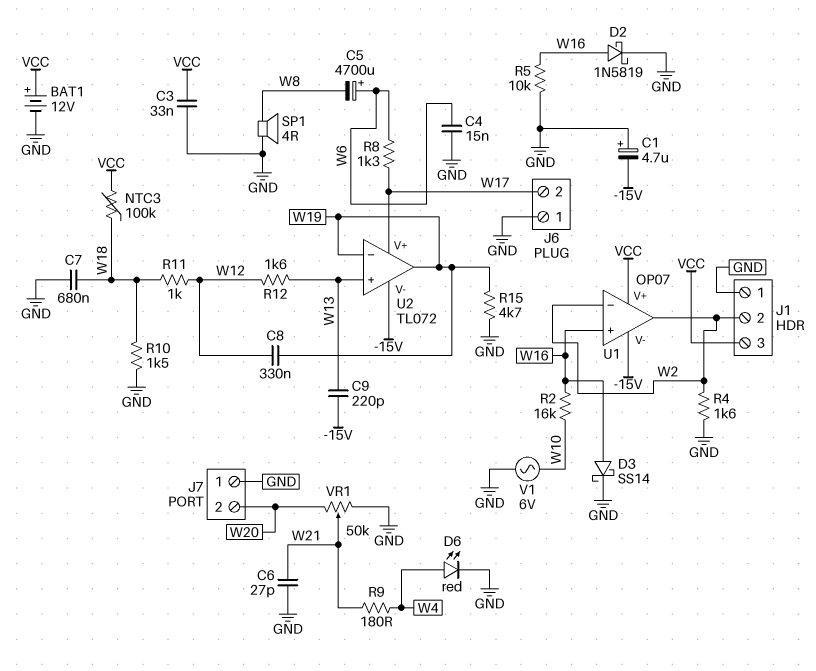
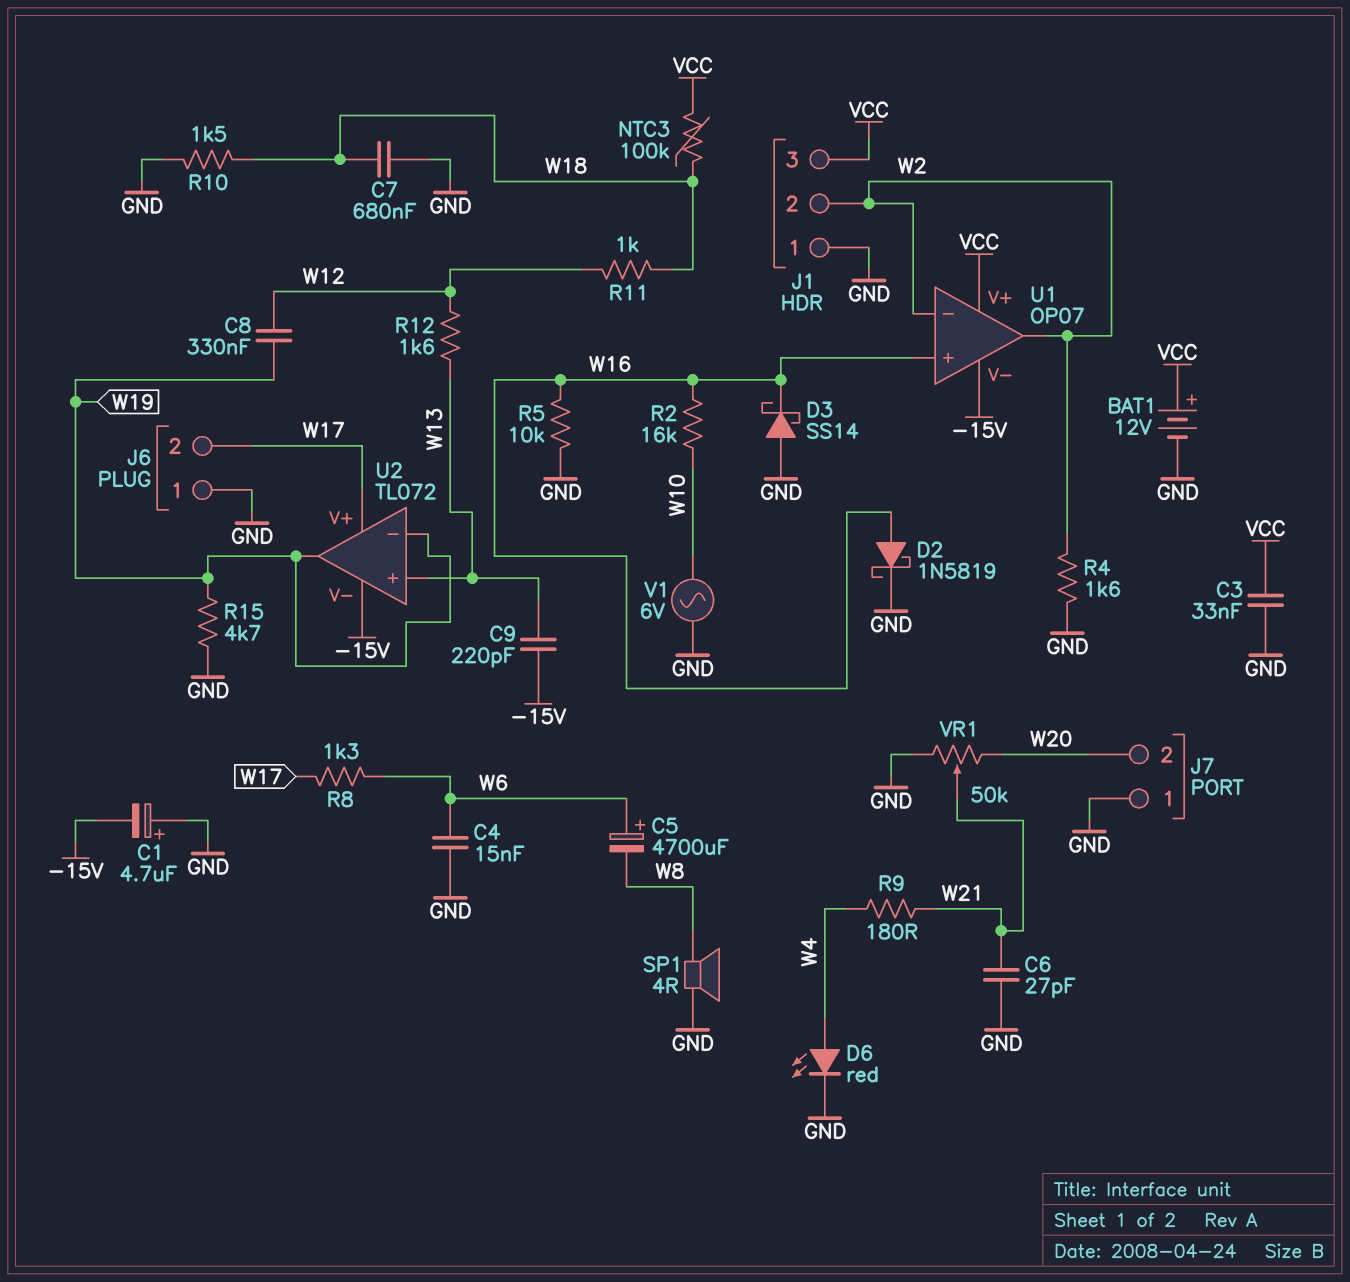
D3: schottky SS14 (A W16, K GND) -> schottky SS14 (A GND, K W16)

